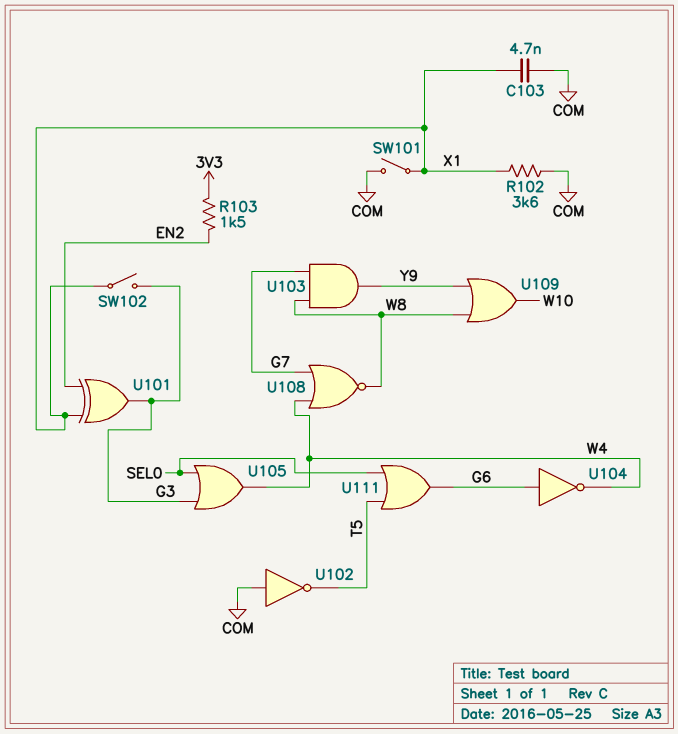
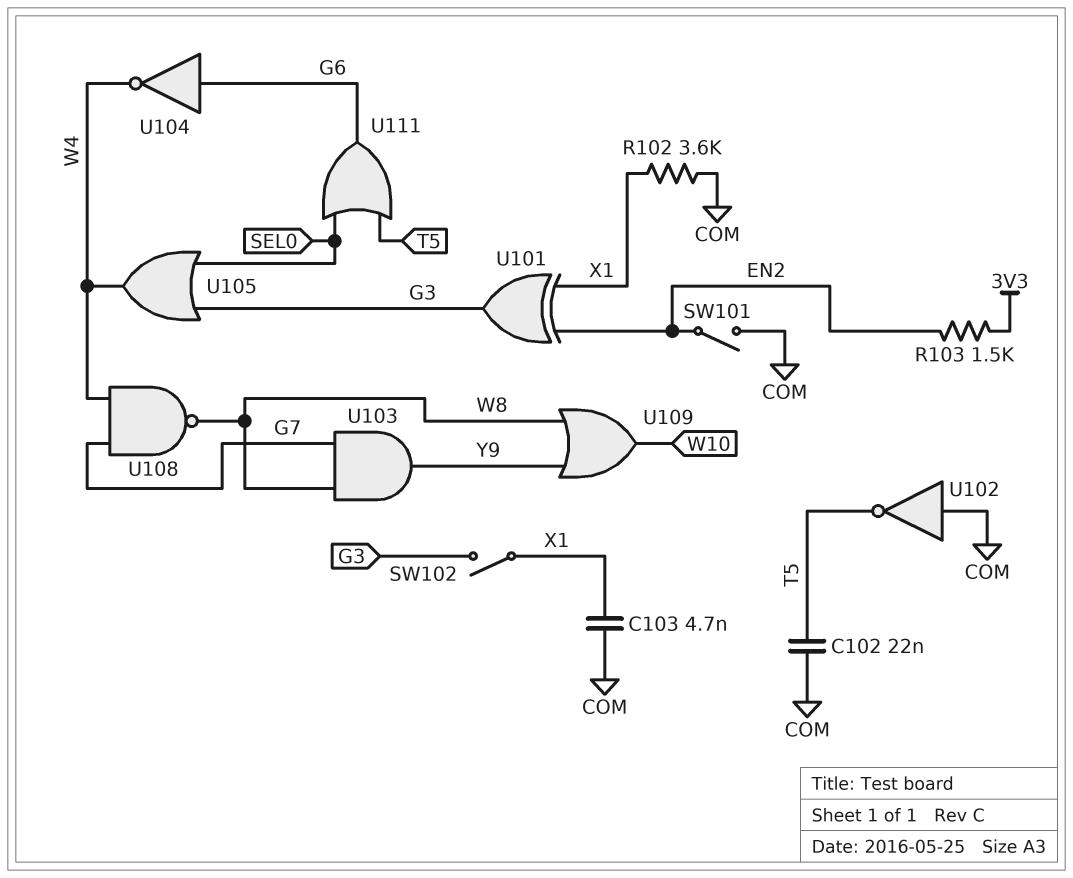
C102: none -> 22nF (COM, T5)
SW101: switch (COM, X1) -> switch (COM, EN2)
U108: NOR (in G7, in W4, out W8) -> NAND (in G7, in W4, out W8)

